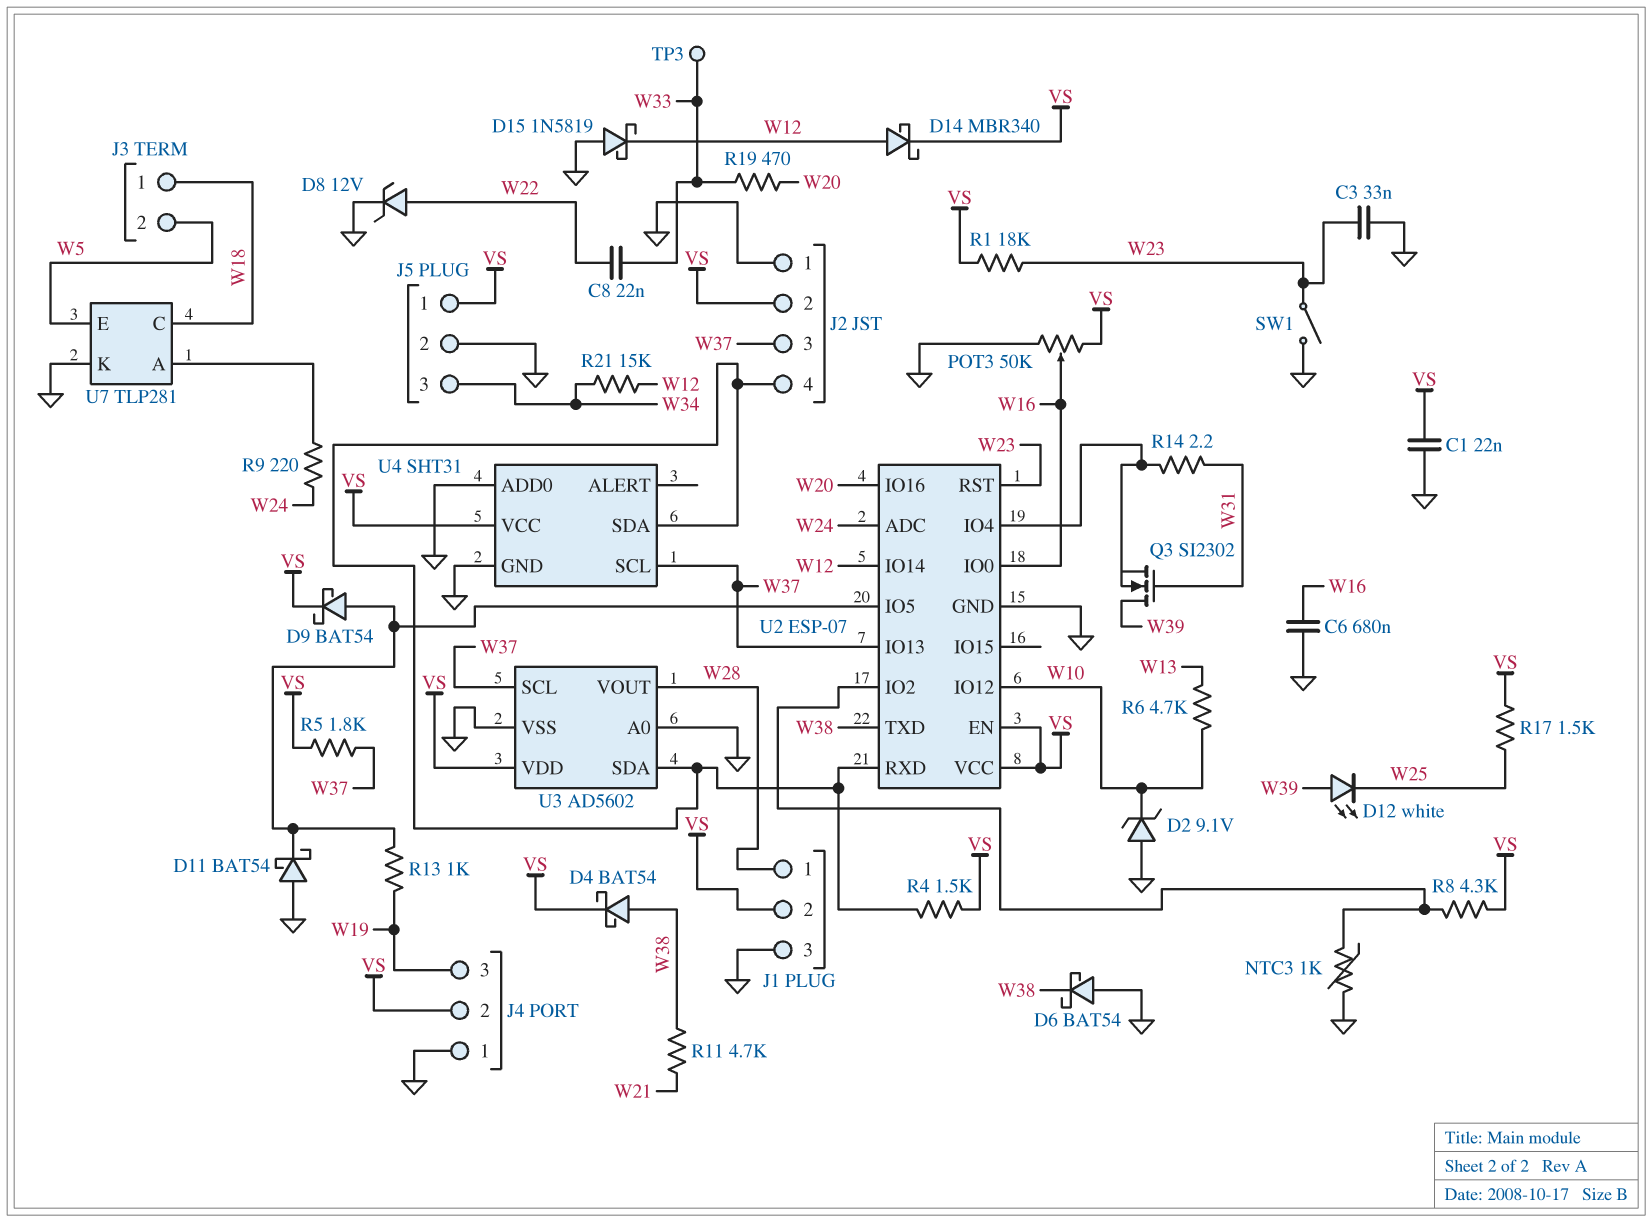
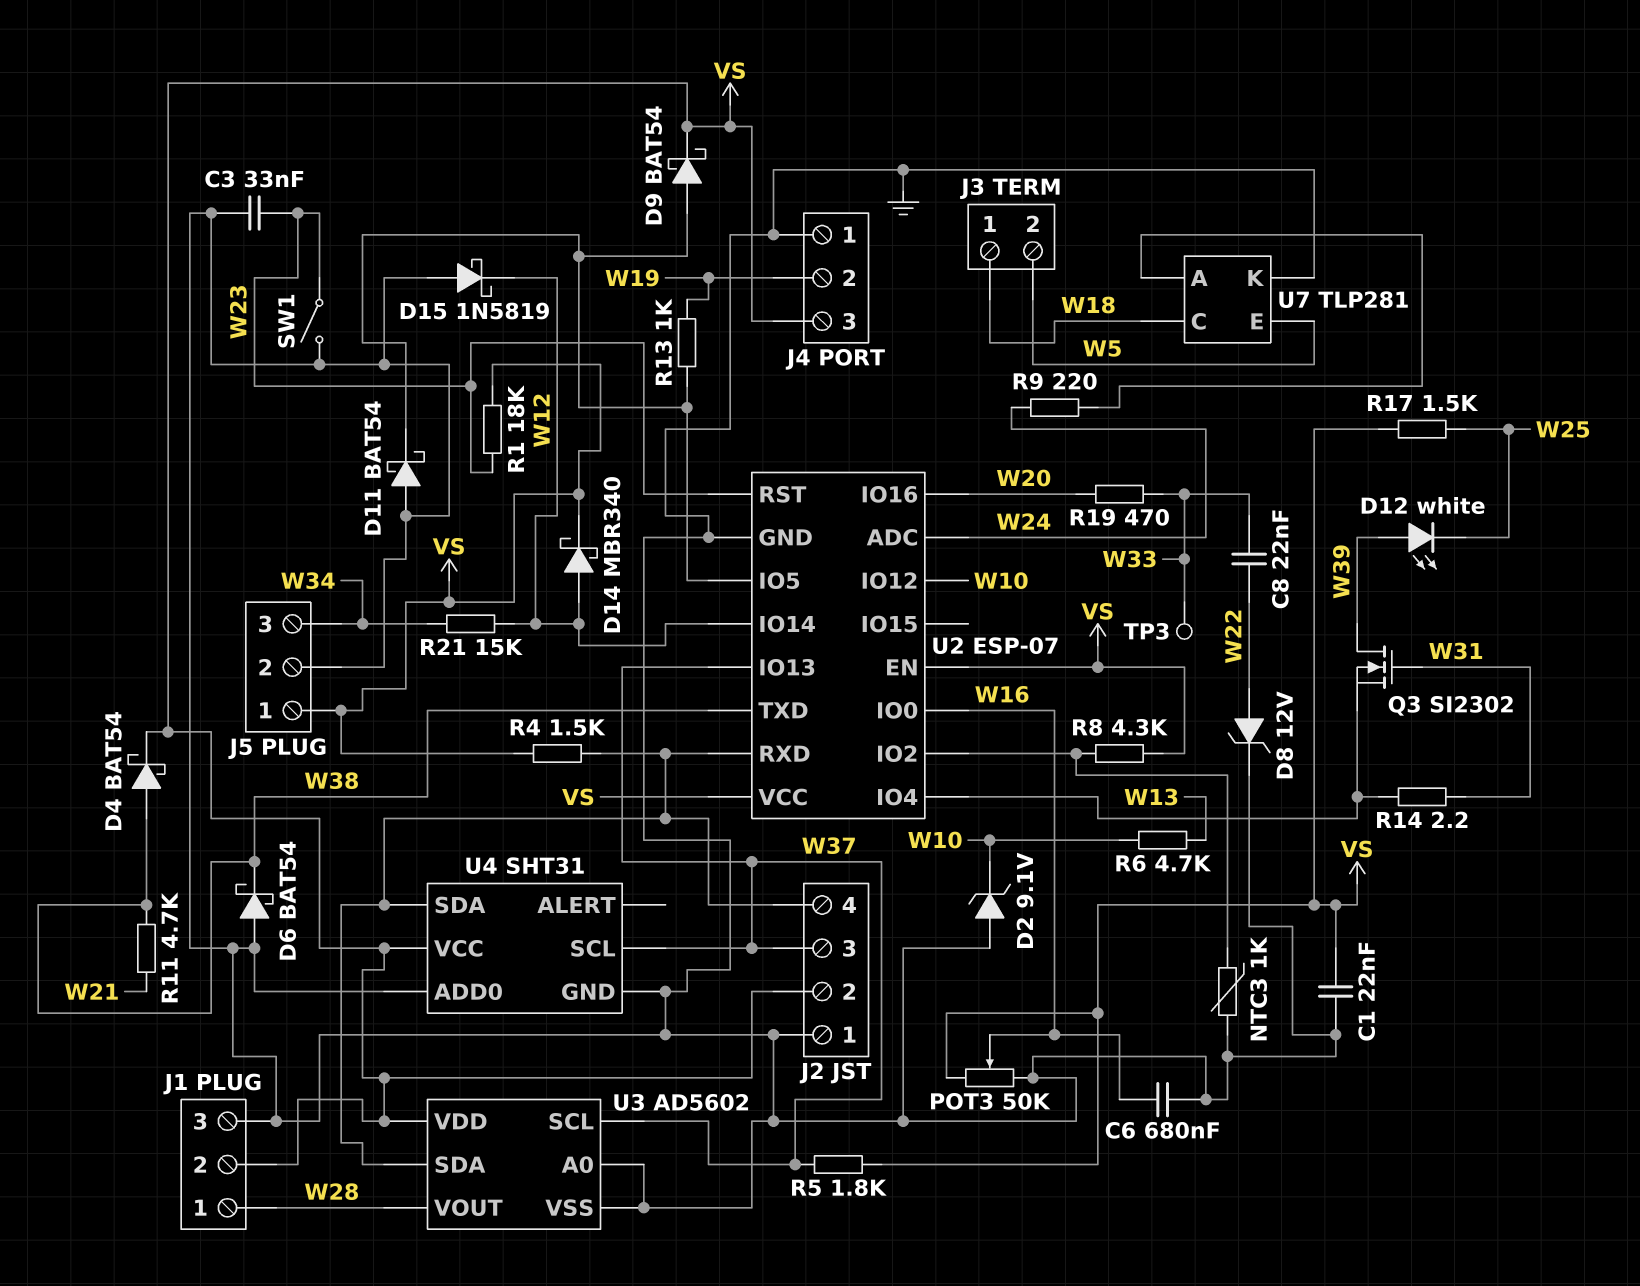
J4 pin 2: VS -> W19
J4 pin 3: W19 -> VS

